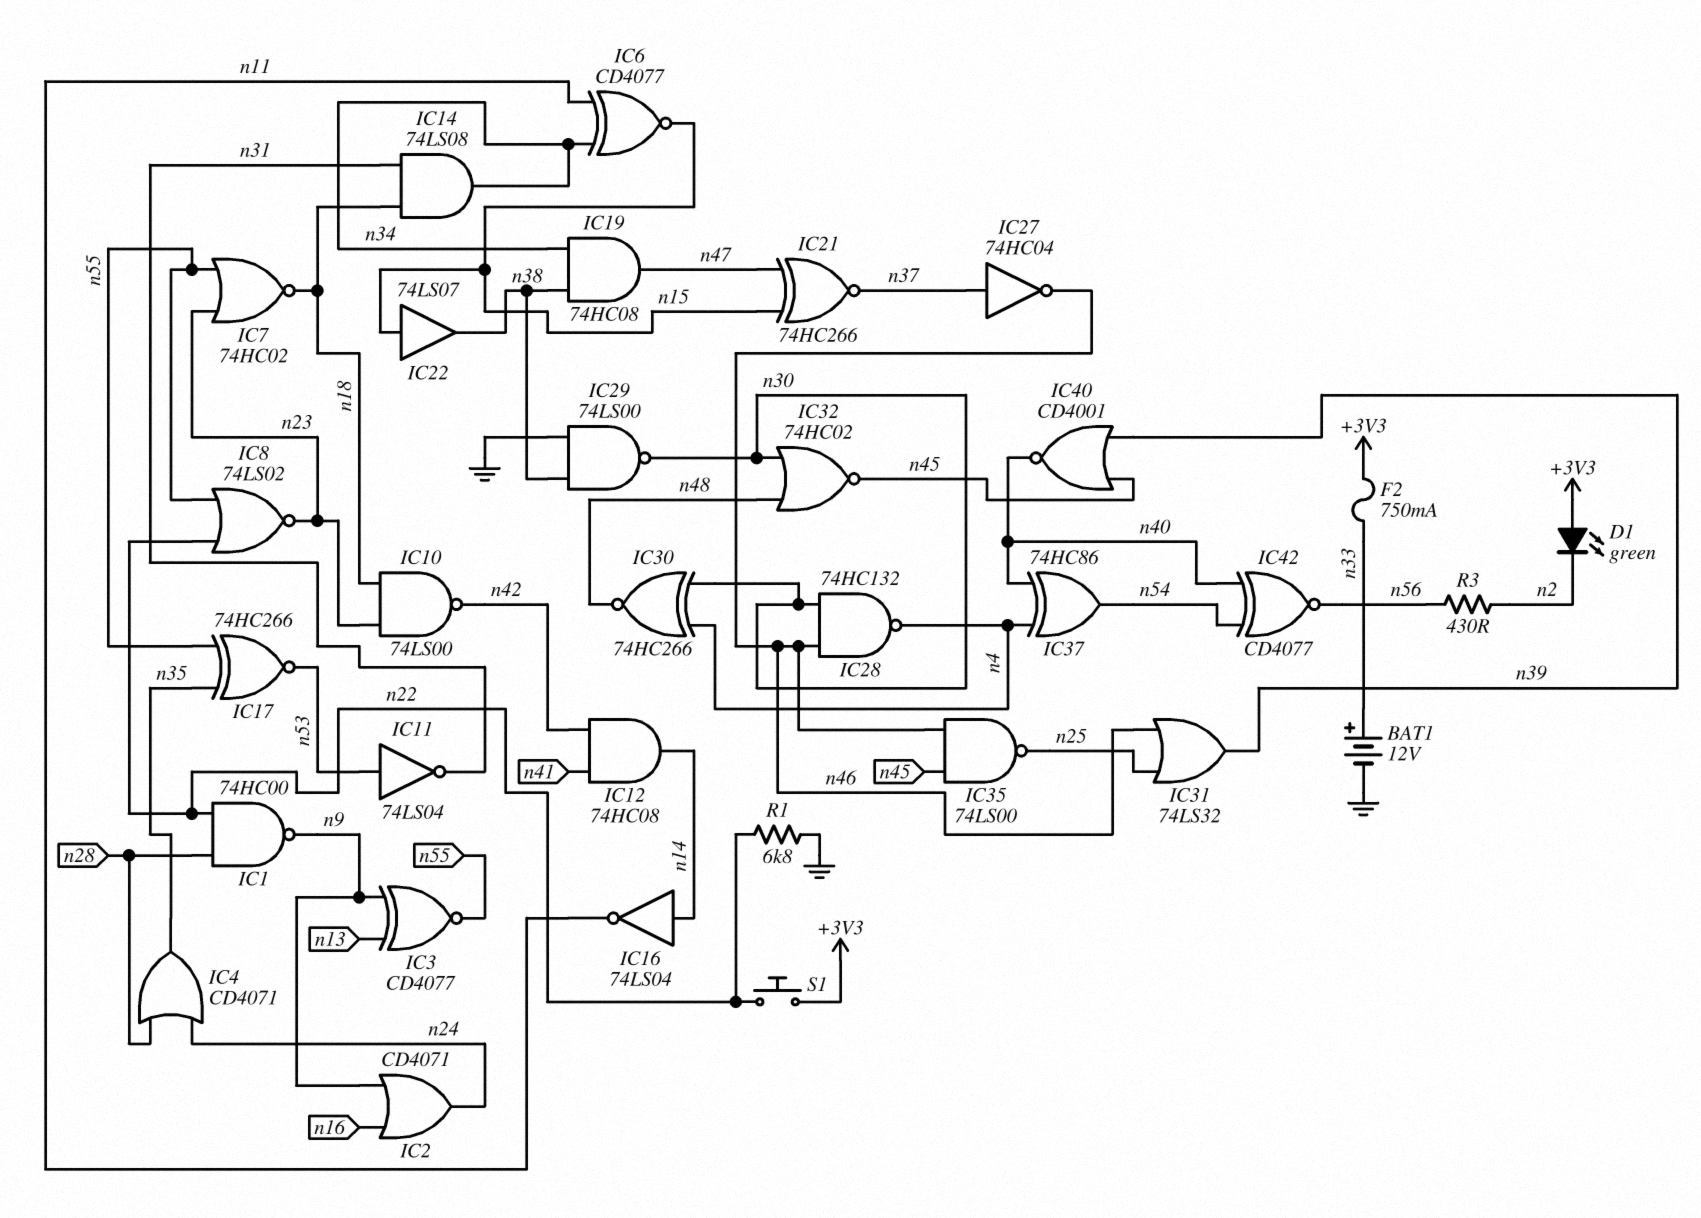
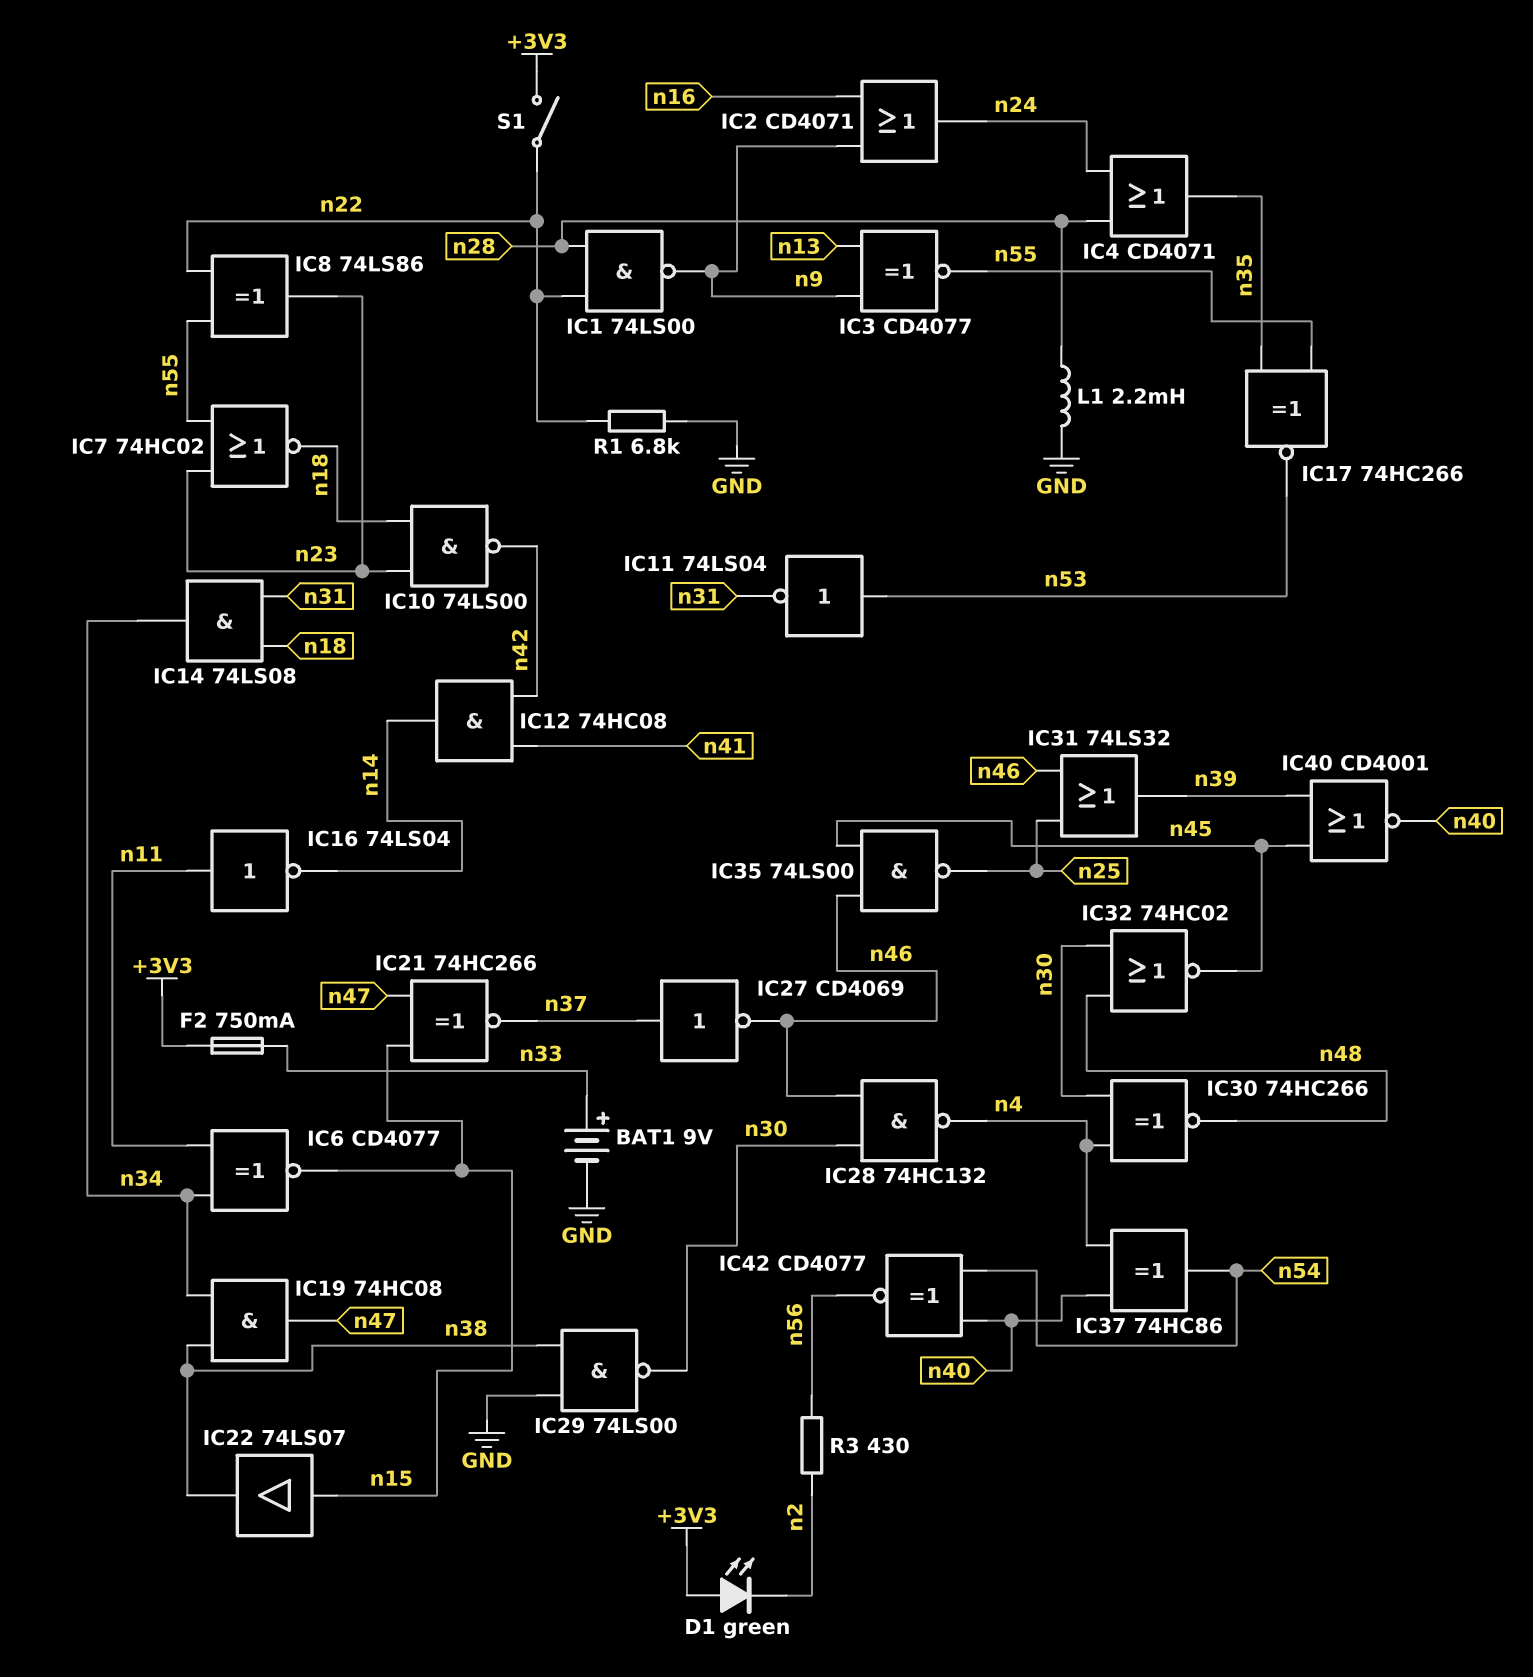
BAT1: 12V (plus n33, minus GND) -> 9V (plus n33, minus GND)
IC1: NAND 74HC00 (in n22, in n28, out n9) -> NAND 74LS00 (in n22, in n28, out n9)
IC8: NOR 74LS02 (in n22, in n55, out n23) -> XOR 74LS86 (in n22, in n55, out n23)
IC16: NOT 74LS04 (in n14, out n11) -> NOT 74LS04 (in n11, out n14)
IC27: NOT 74HC04 (in n37, out n46) -> NOT CD4069 (in n37, out n46)
L1: none -> 2.2mH (GND, n28)
S1: button (+3V3, n22) -> switch (+3V3, n22)

